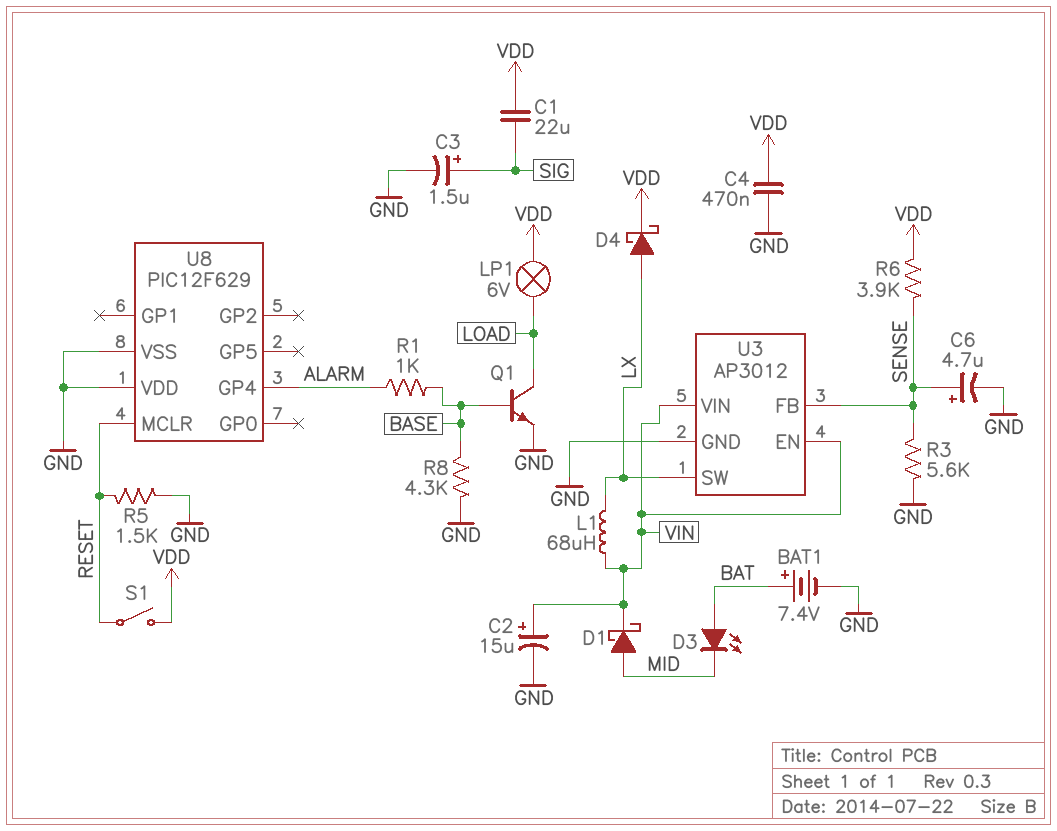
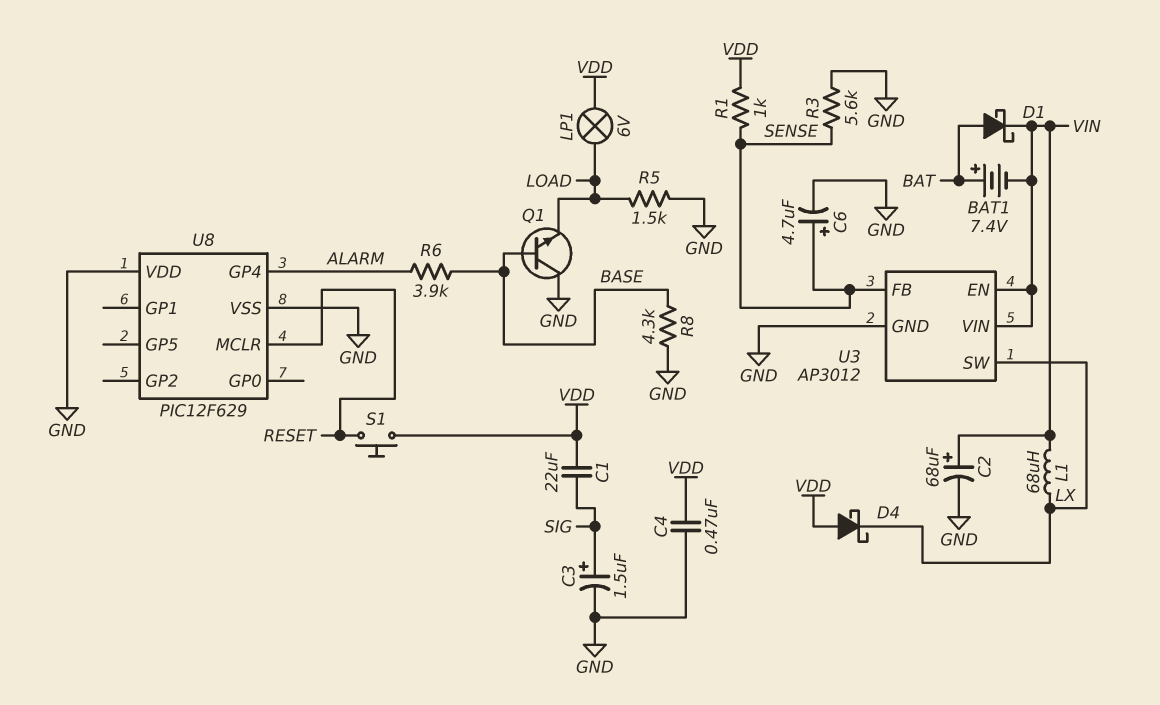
BAT1: 7.4V (plus BAT, minus GND) -> 7.4V (plus BAT, minus VIN)
C2: 15uF (plus VIN, minus GND) -> 68uF (plus VIN, minus GND)
D1: schottky (A MID, K VIN) -> schottky (A BAT, K VIN)
D3: LED (A BAT, K MID) -> none
D4: schottky (A LX, K VDD) -> schottky (A VDD, K LX)
Q1: NPN (B BASE, C LOAD, E GND) -> NPN (B BASE, C GND, E LOAD)
R1: 1k (ALARM, BASE) -> 1k (SENSE, VDD)
R5: 1.5k (GND, RESET) -> 1.5k (GND, LOAD)
R6: 3.9k (SENSE, VDD) -> 3.9k (ALARM, BASE)
S1: switch (RESET, VDD) -> button (RESET, VDD)

